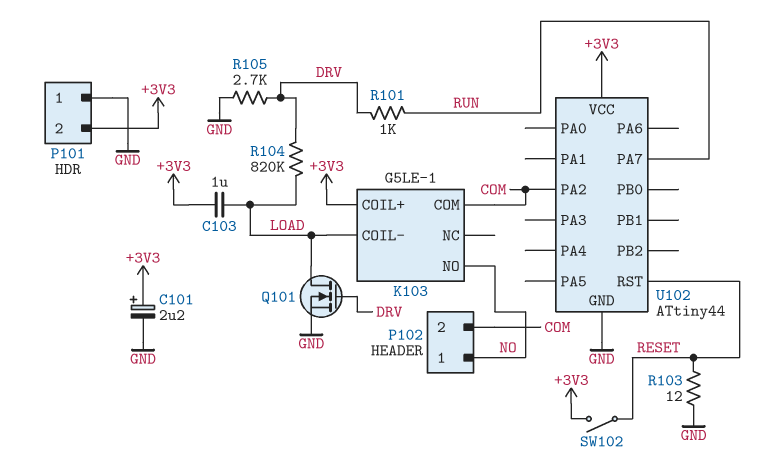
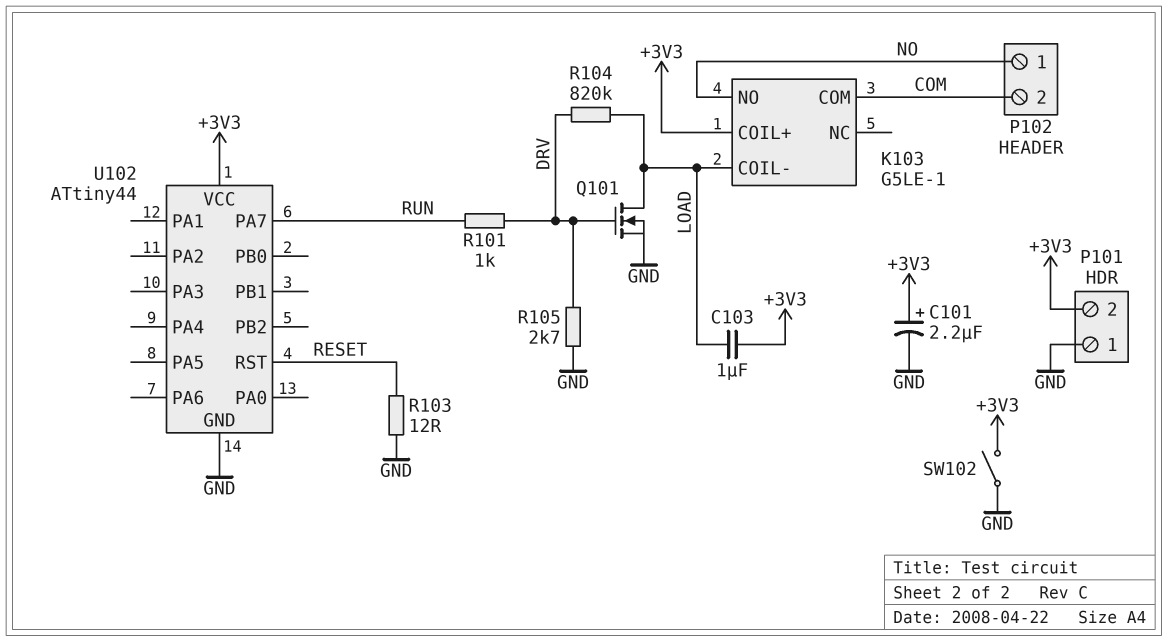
SW102: switch (+3V3, RESET) -> switch (+3V3, GND)
U102 pin PA2: COM -> none

